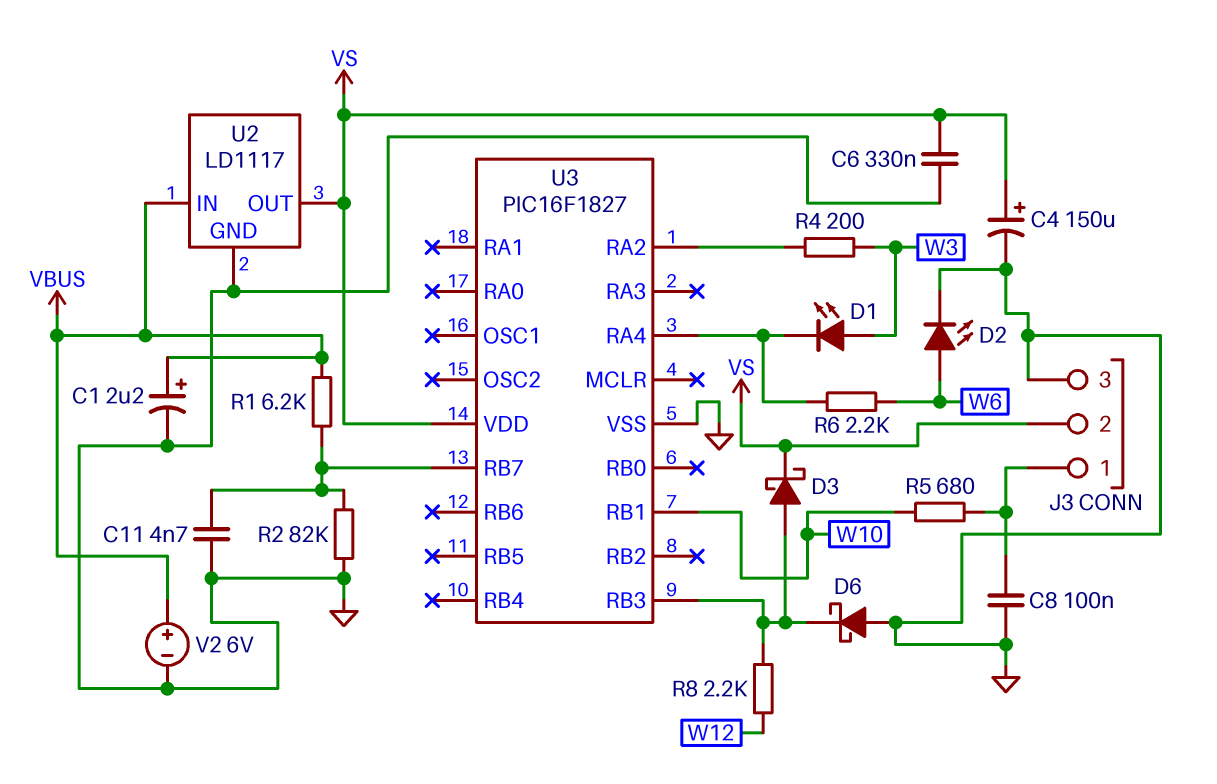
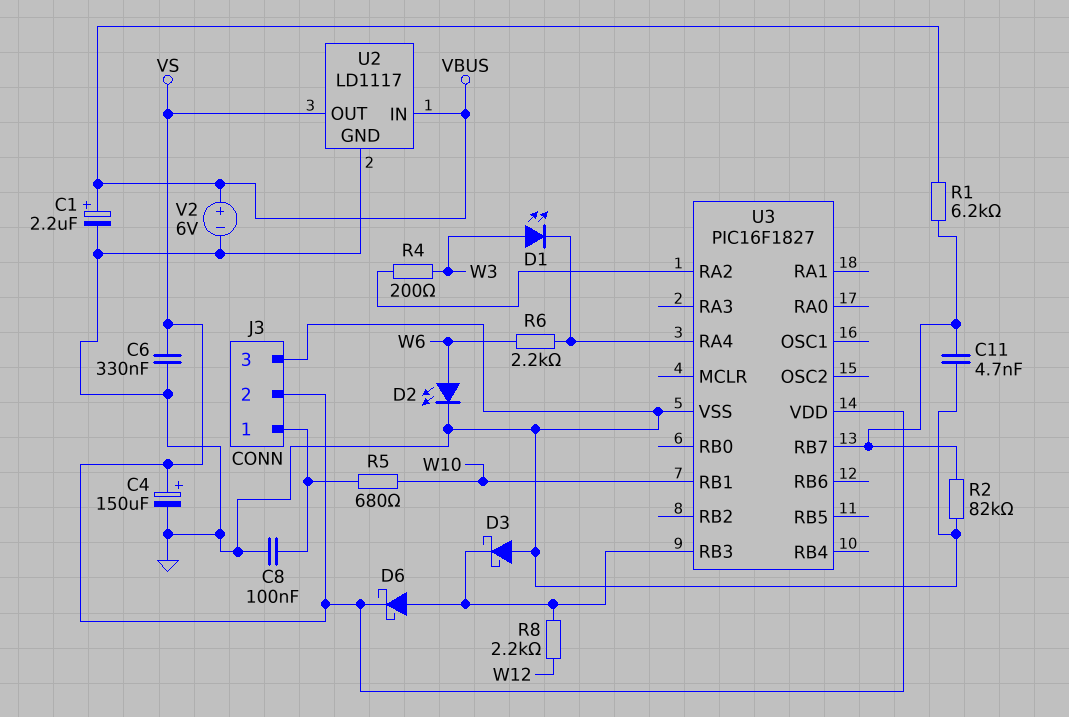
D3: schottky (A U3/RB3, K VS) -> schottky (A GND, K U3/RB3)
D6: schottky (A GND, K U3/RB3) -> schottky (A U3/RB3, K VS)

